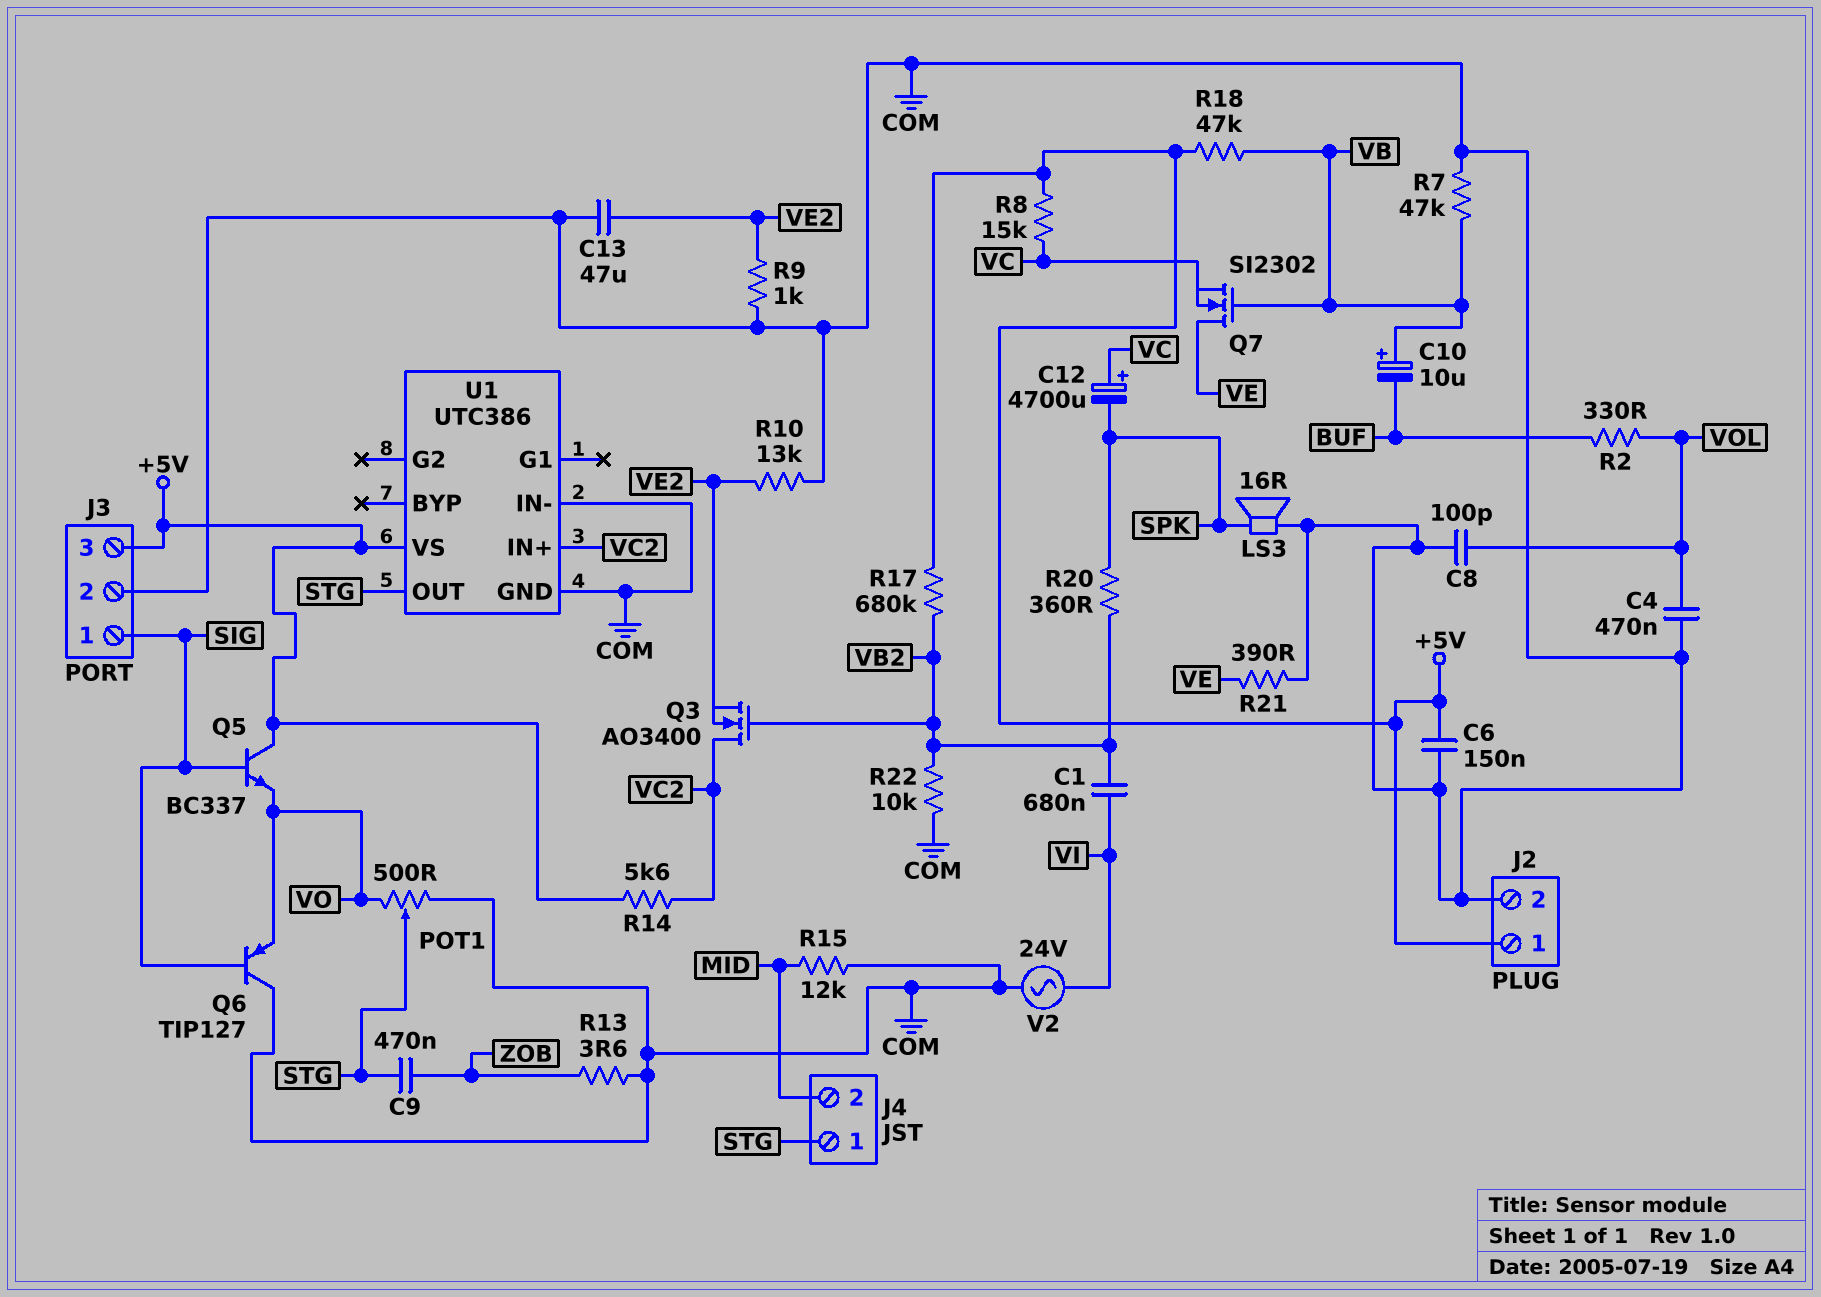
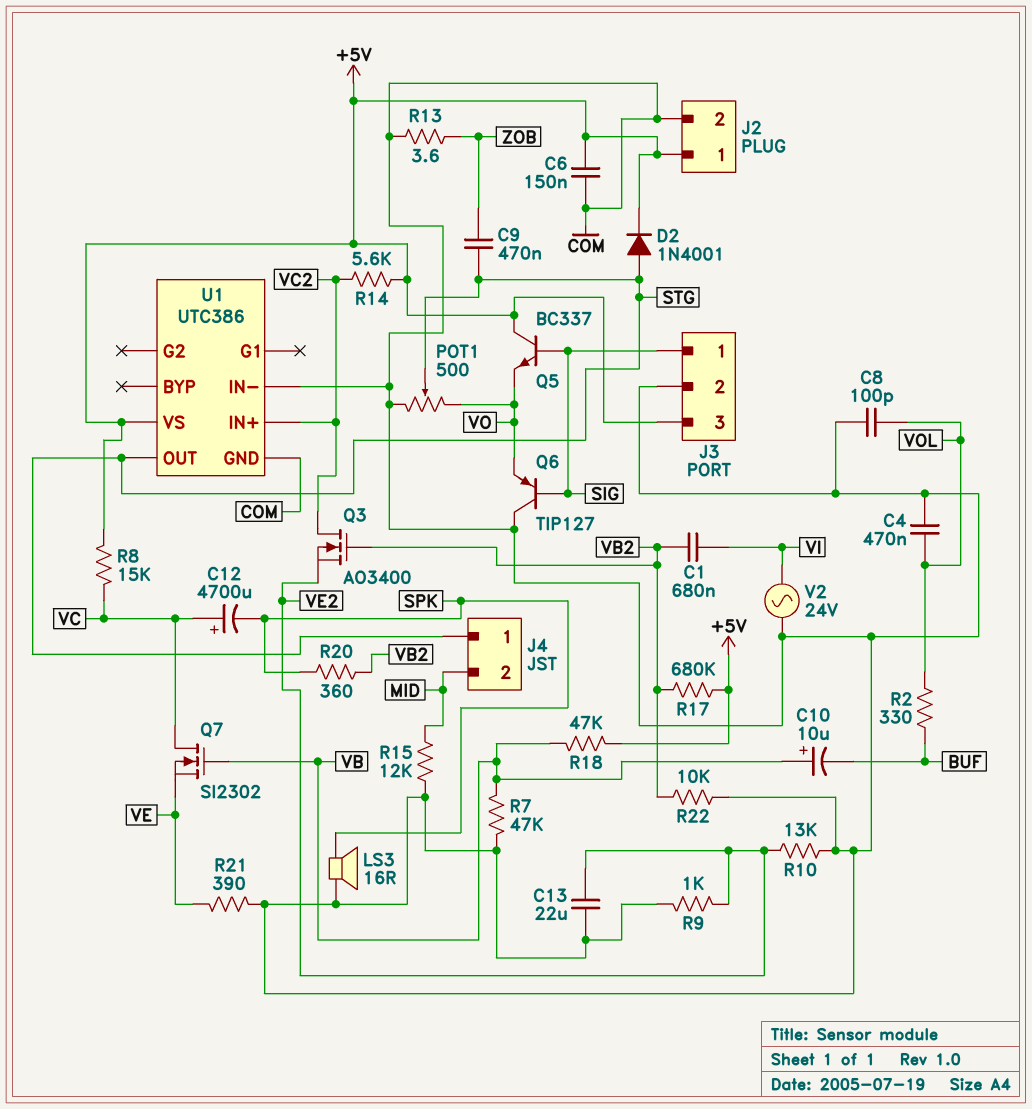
C13: 47uF (COM, VE2) -> 22uF (COM, VE2)
D2: none -> diode 1N4001 (A STG, K +5V)
Q7: NMOS SI2302 (G VB, D VE, S VC) -> NMOS SI2302 (G VB, D VC, S VE)

